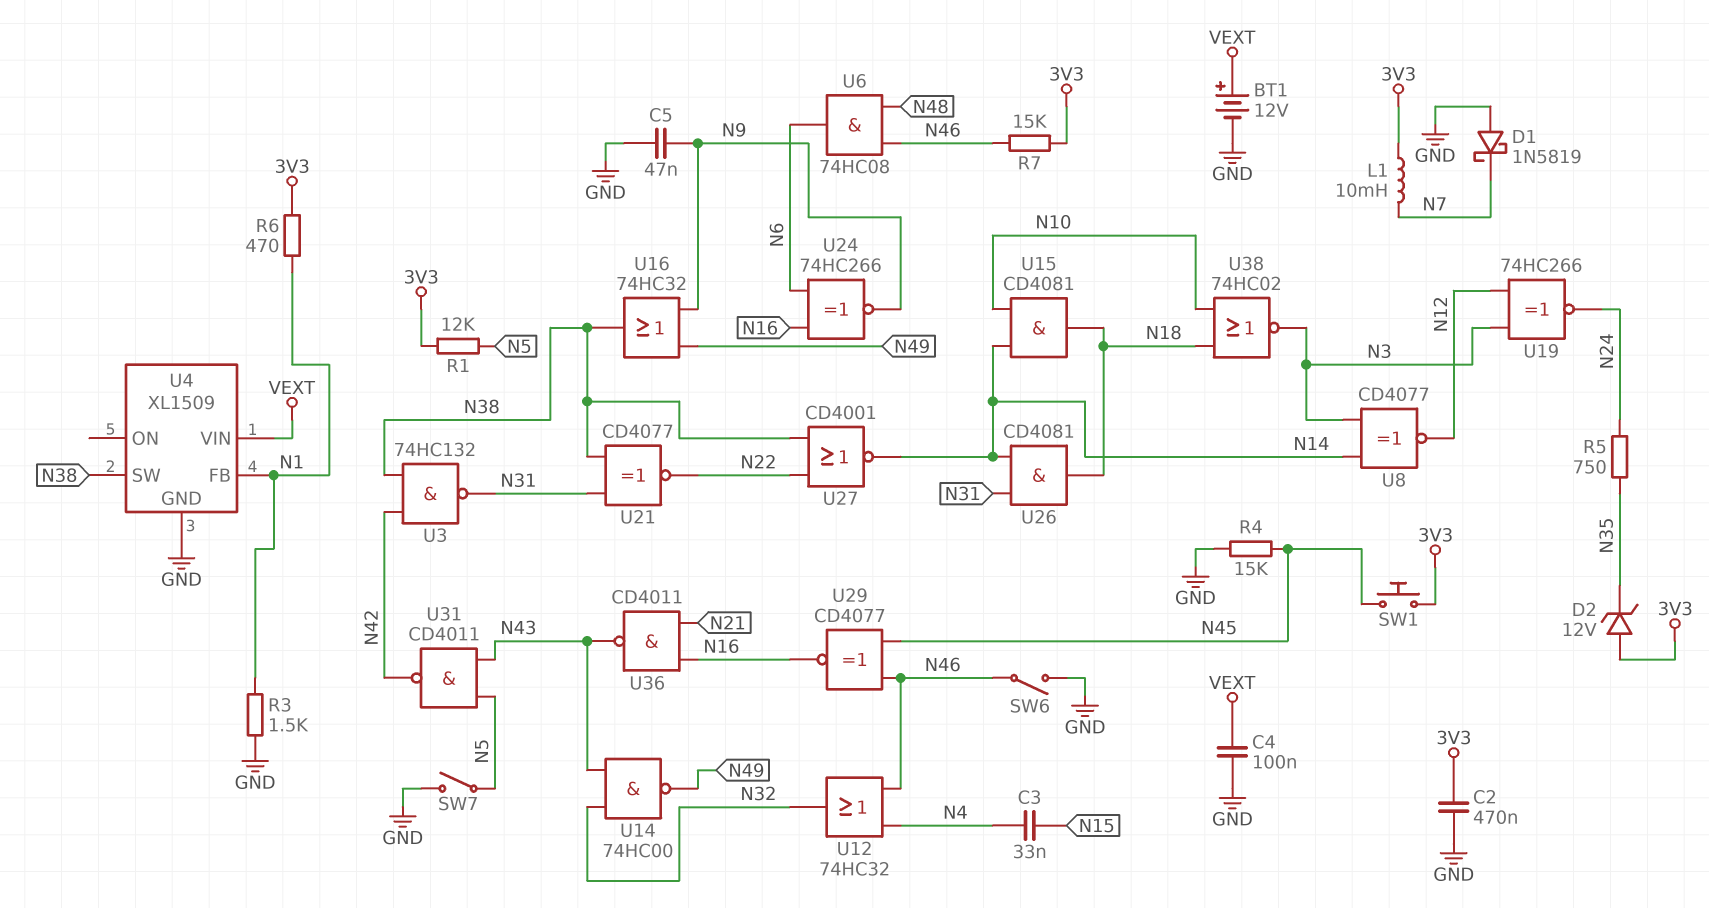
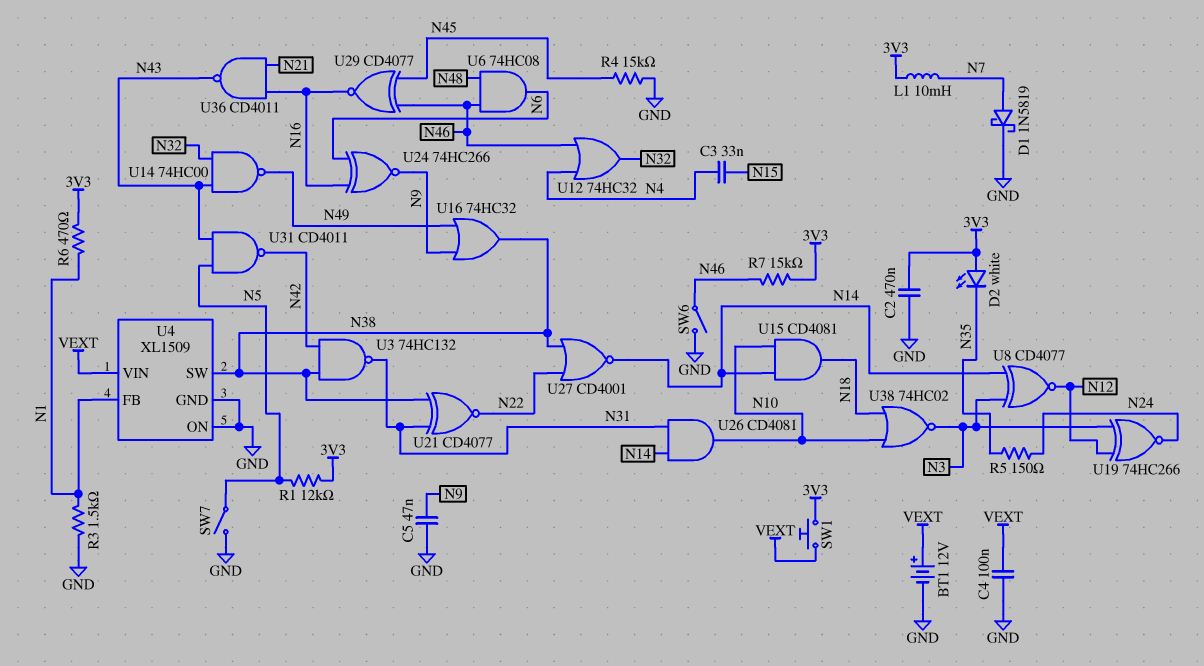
D1: schottky 1N5819 (A GND, K N7) -> schottky 1N5819 (A N7, K GND)
D2: zener 12V (A 3V3, K N35) -> LED white (A 3V3, K N35)
R5: 750 (N24, N35) -> 150 (N24, N35)
SW1: button (3V3, N45) -> button (3V3, VEXT)
U4 pin ON: none -> GND
U26: AND CD4081 (in N14, in N31, out N18) -> AND CD4081 (in N14, in N31, out N10)

